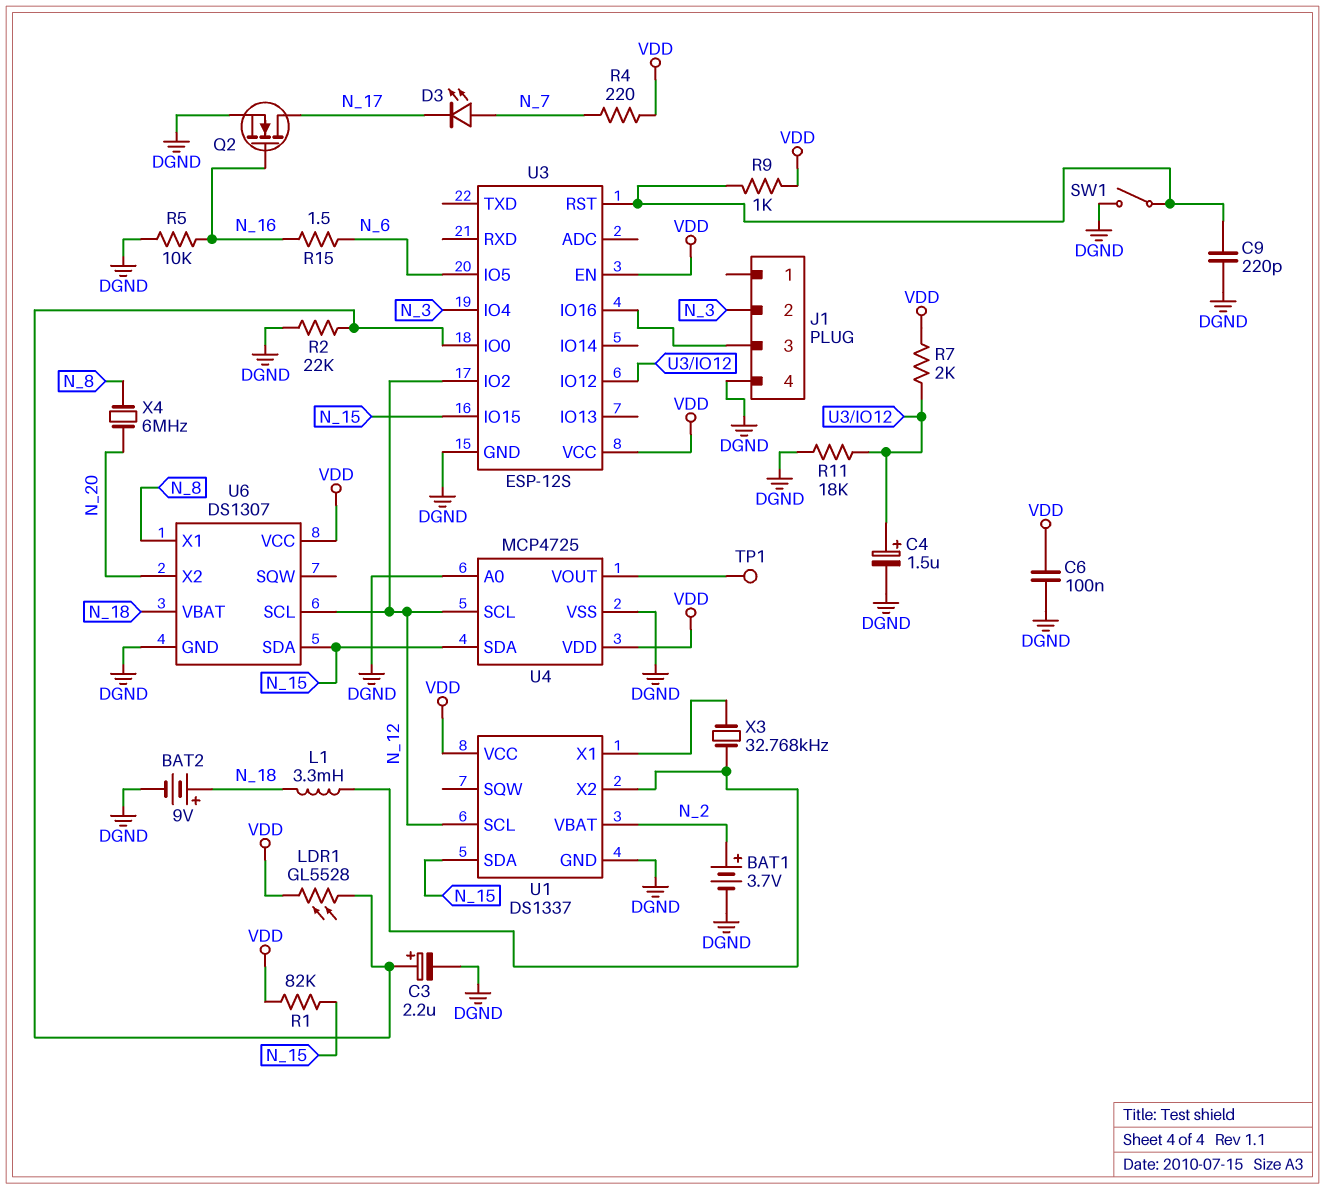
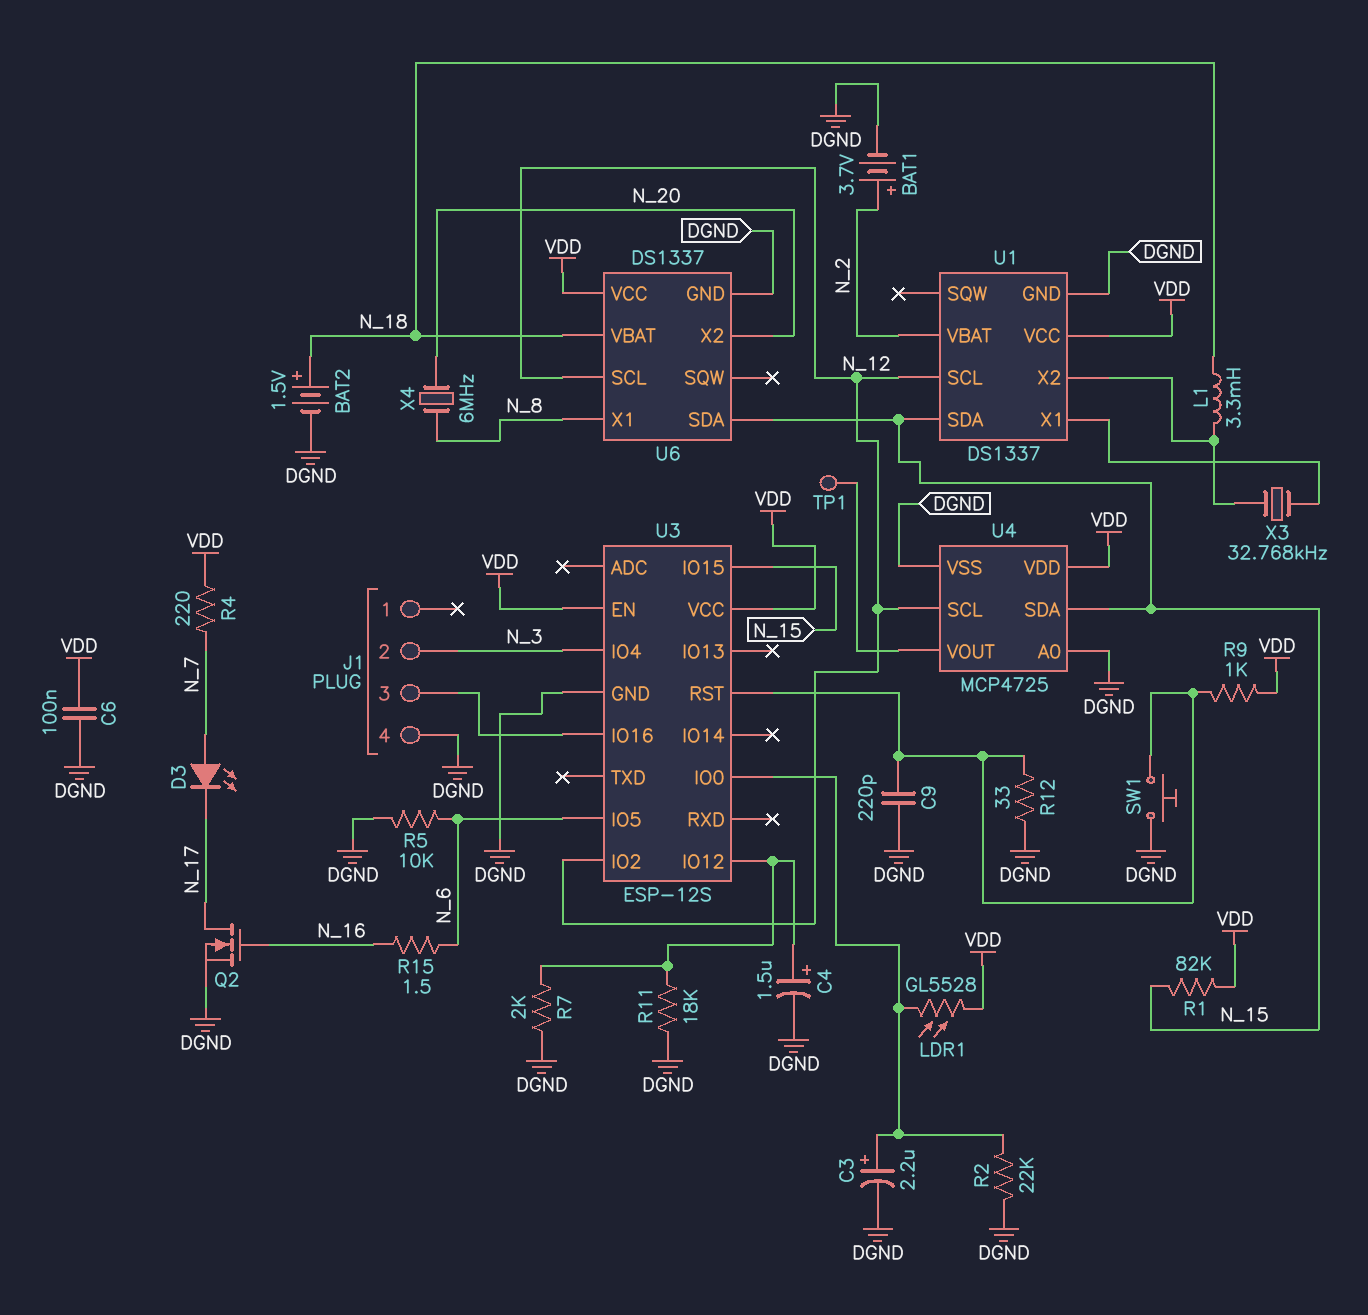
BAT2: 9V (plus N_18, minus DGND) -> 1.5V (plus N_18, minus DGND)
R5: 10k (DGND, N_16) -> 10k (DGND, N_6)
R7: 2k (U3/IO12, VDD) -> 2k (DGND, U3/IO12)
R12: none -> 33 (DGND, U3/RST)
SW1: switch (DGND, U3/RST) -> button (DGND, U3/RST)
U6: DS1307 -> DS1337

